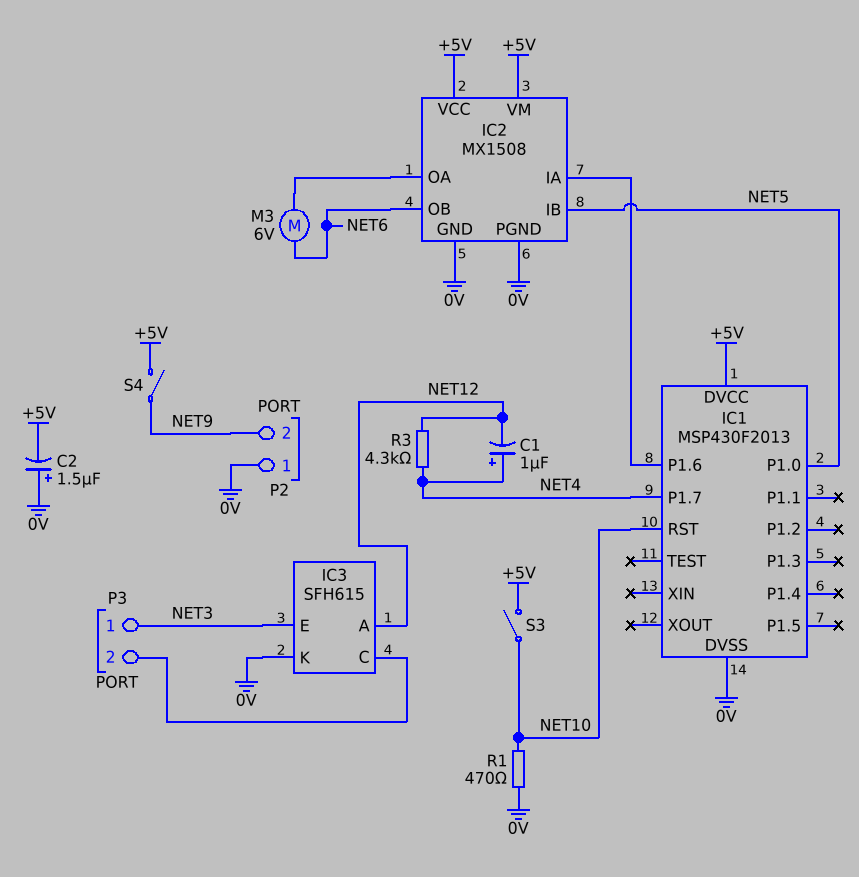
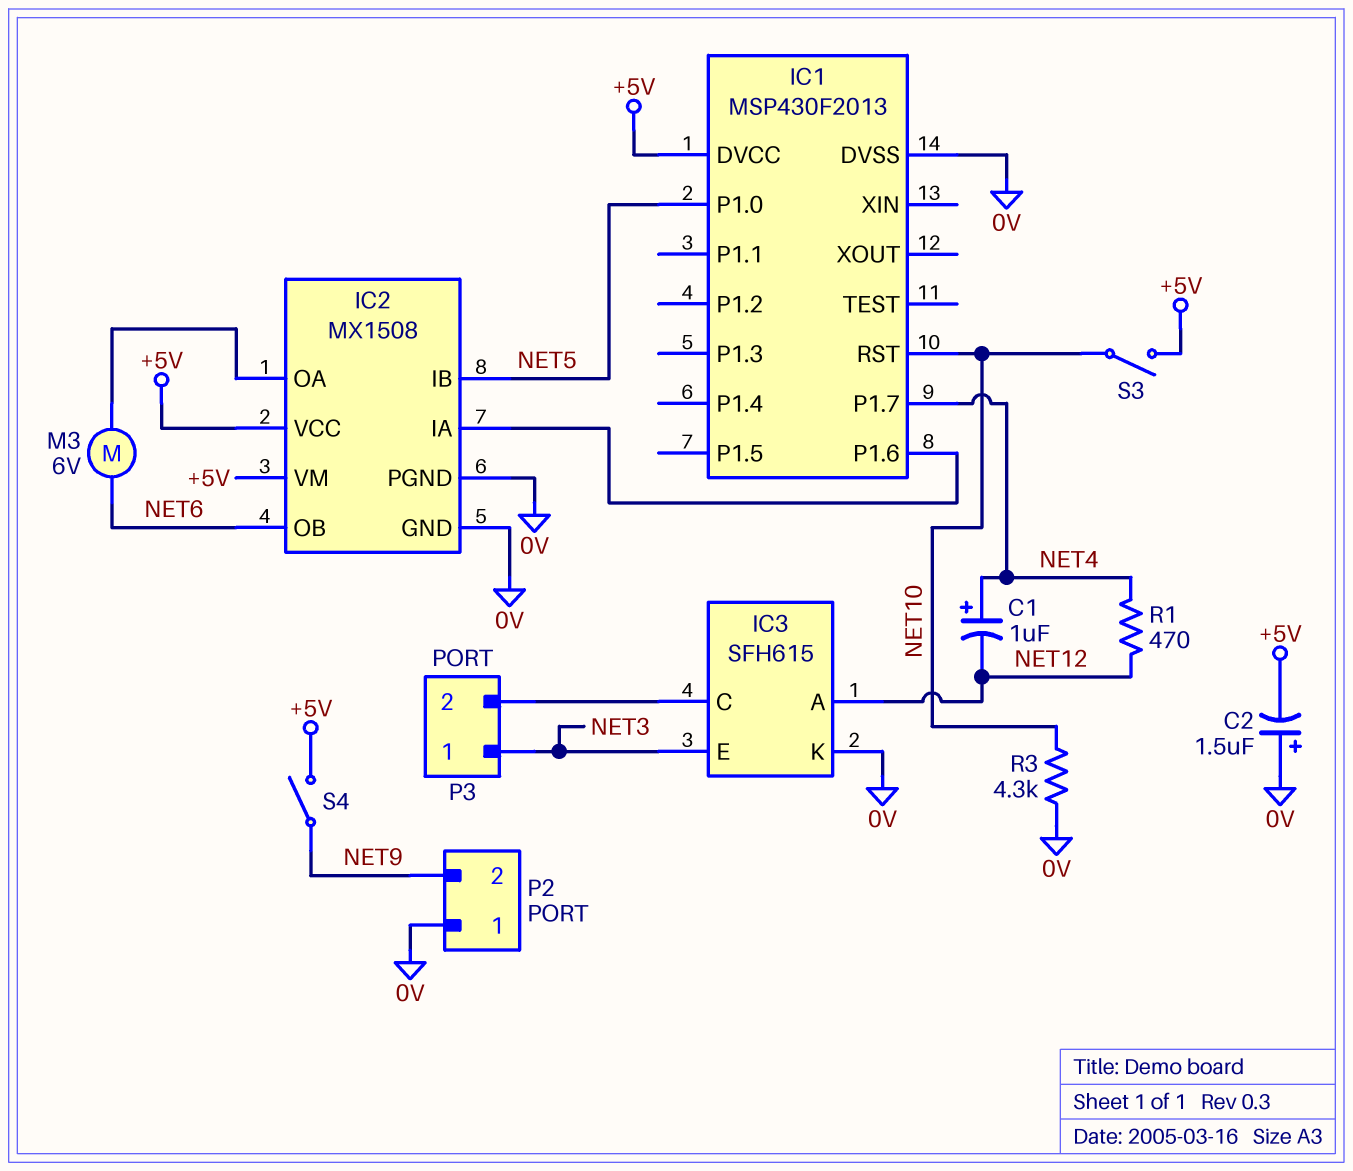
R1: 470 (0V, NET10) -> 470 (NET4, NET12)
R3: 4.3k (NET4, NET12) -> 4.3k (0V, NET10)

